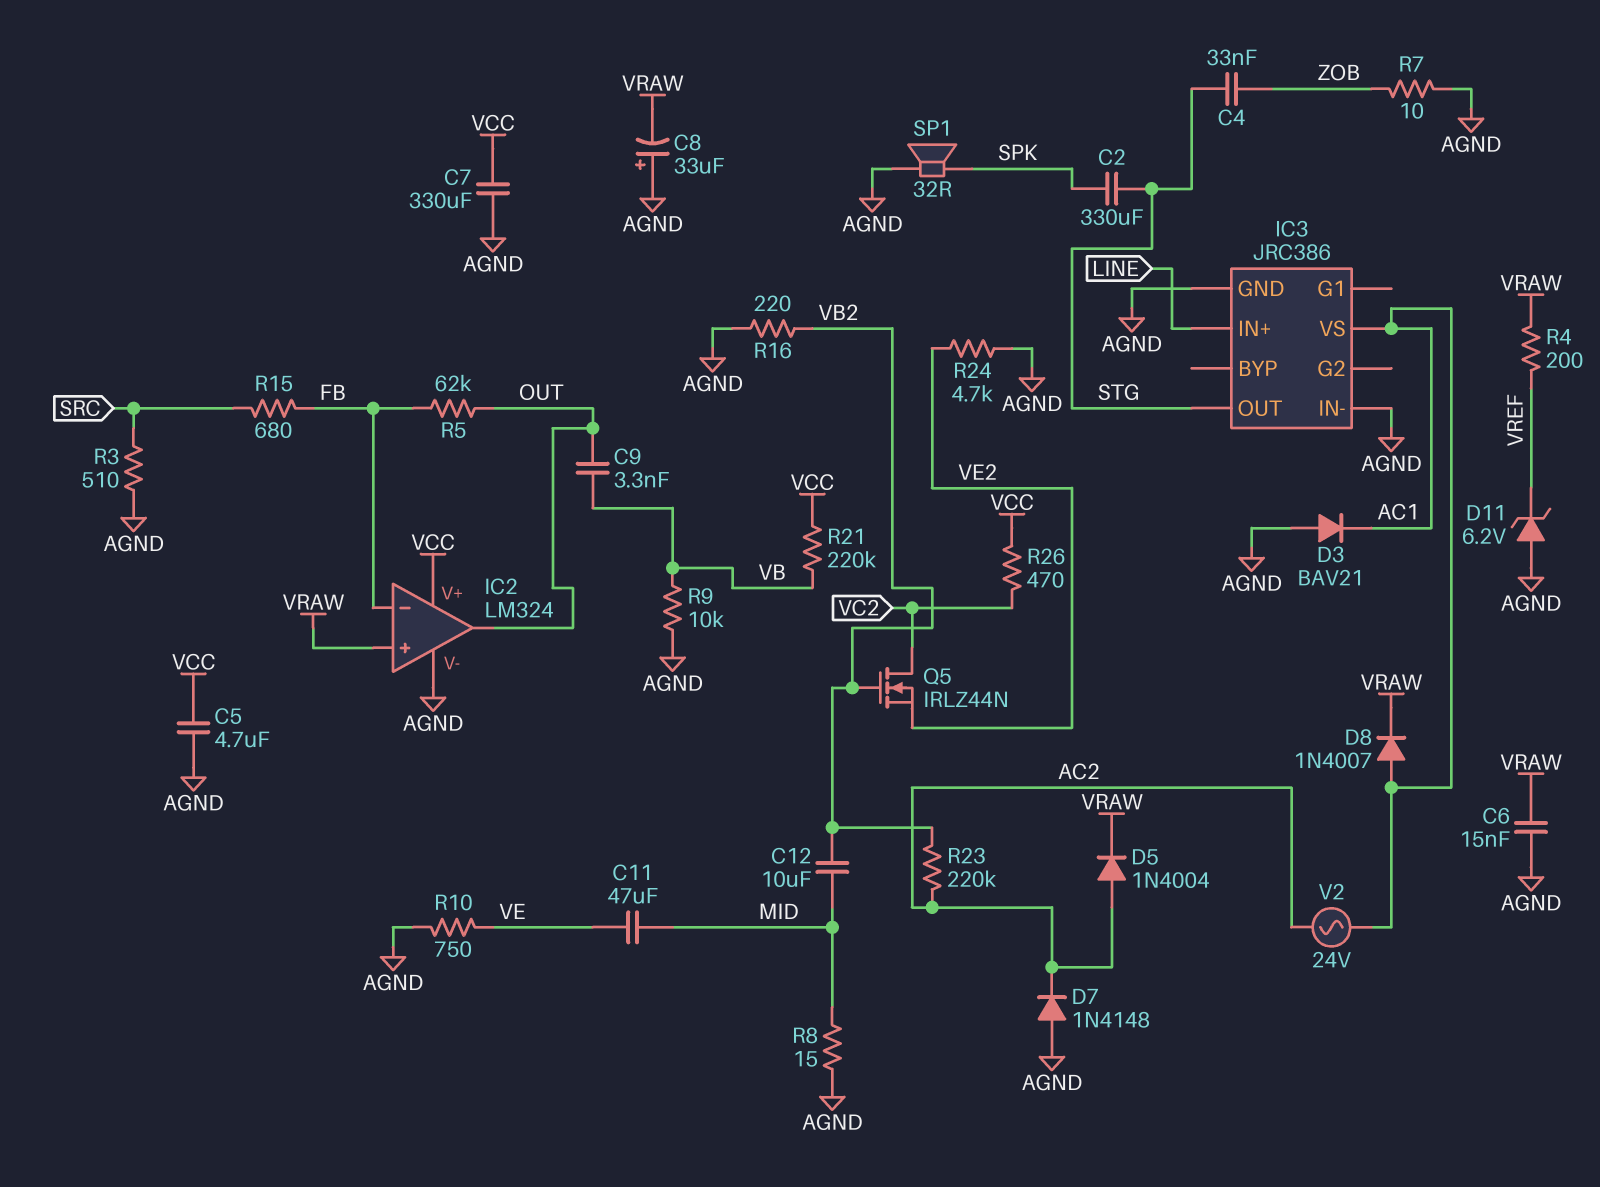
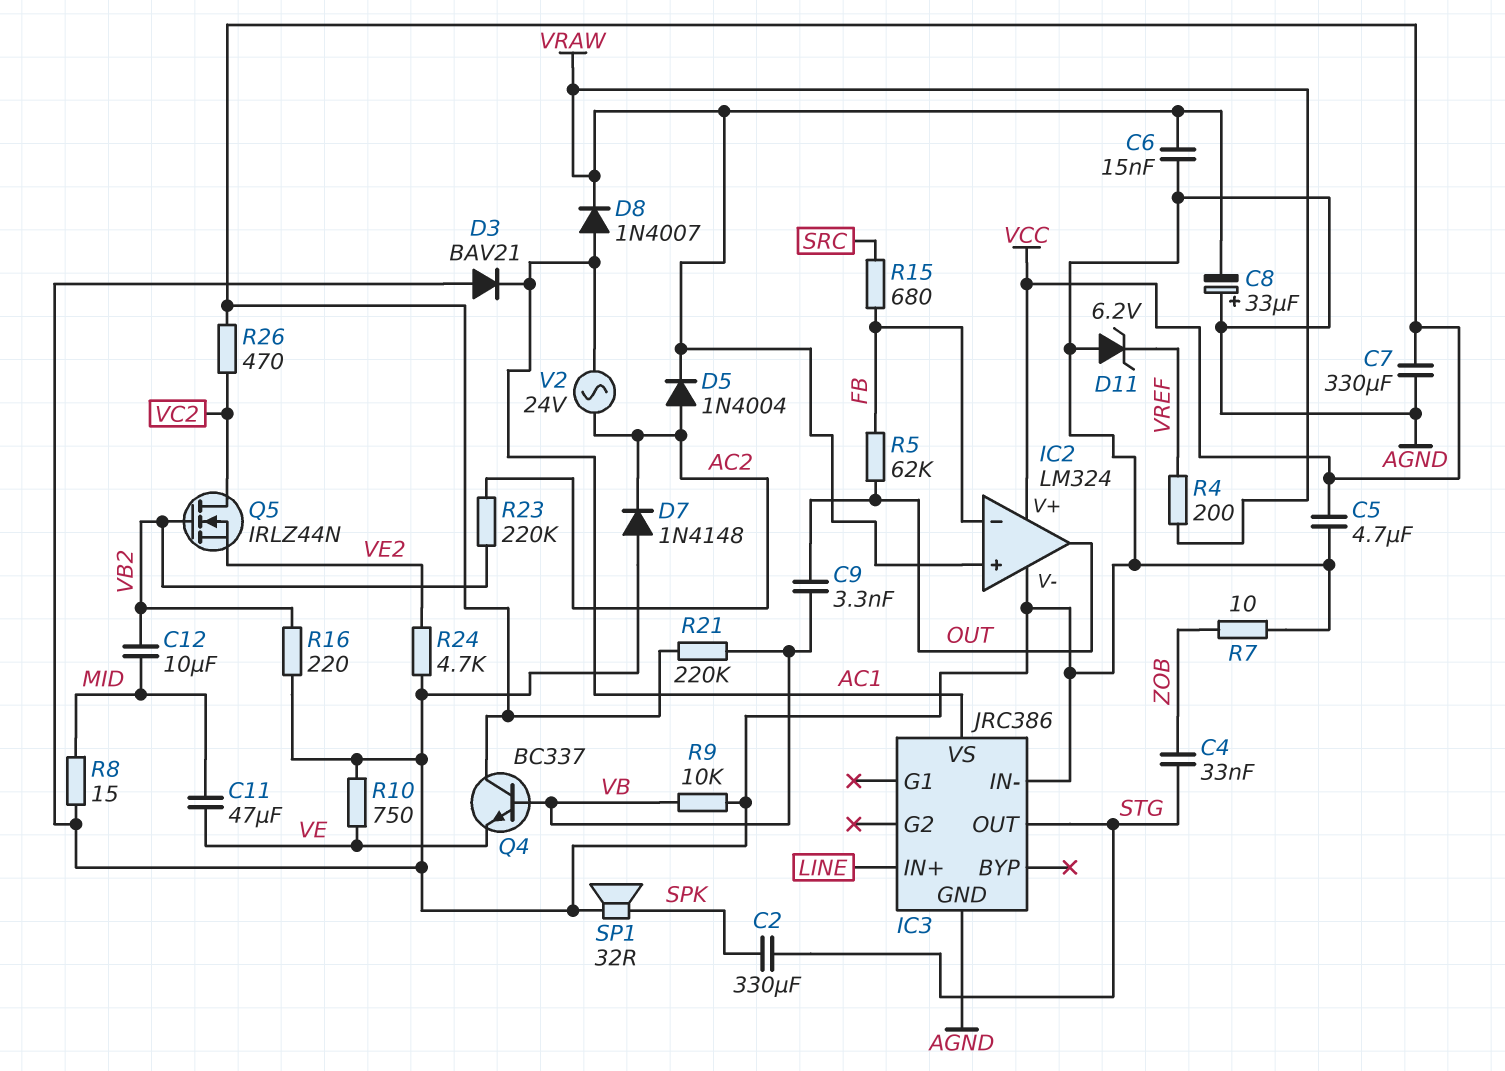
Q4: none -> NPN BC337 (B VB, C VCC, E VE)
R3: 510 (AGND, SRC) -> none

